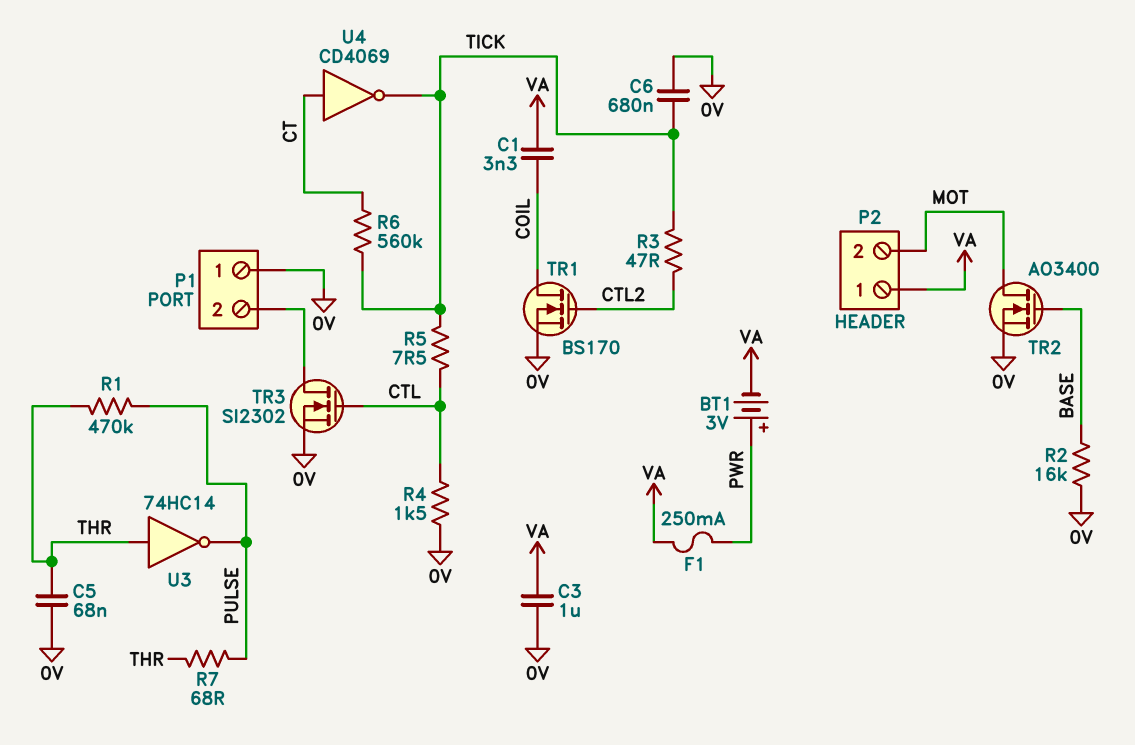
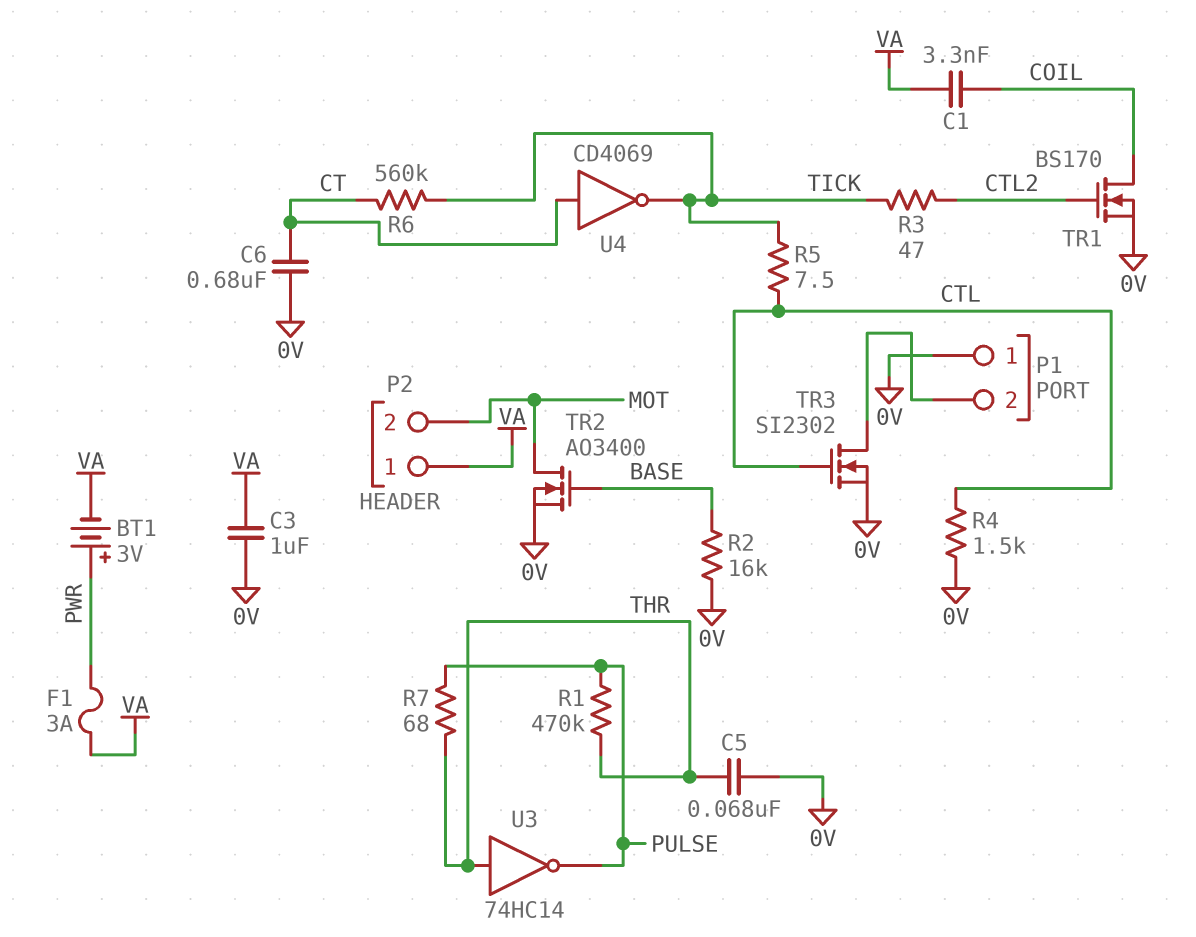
C6: 680nF (0V, TICK) -> 680nF (0V, CT)
F1: 250mA (PWR, VA) -> 3A (PWR, VA)

